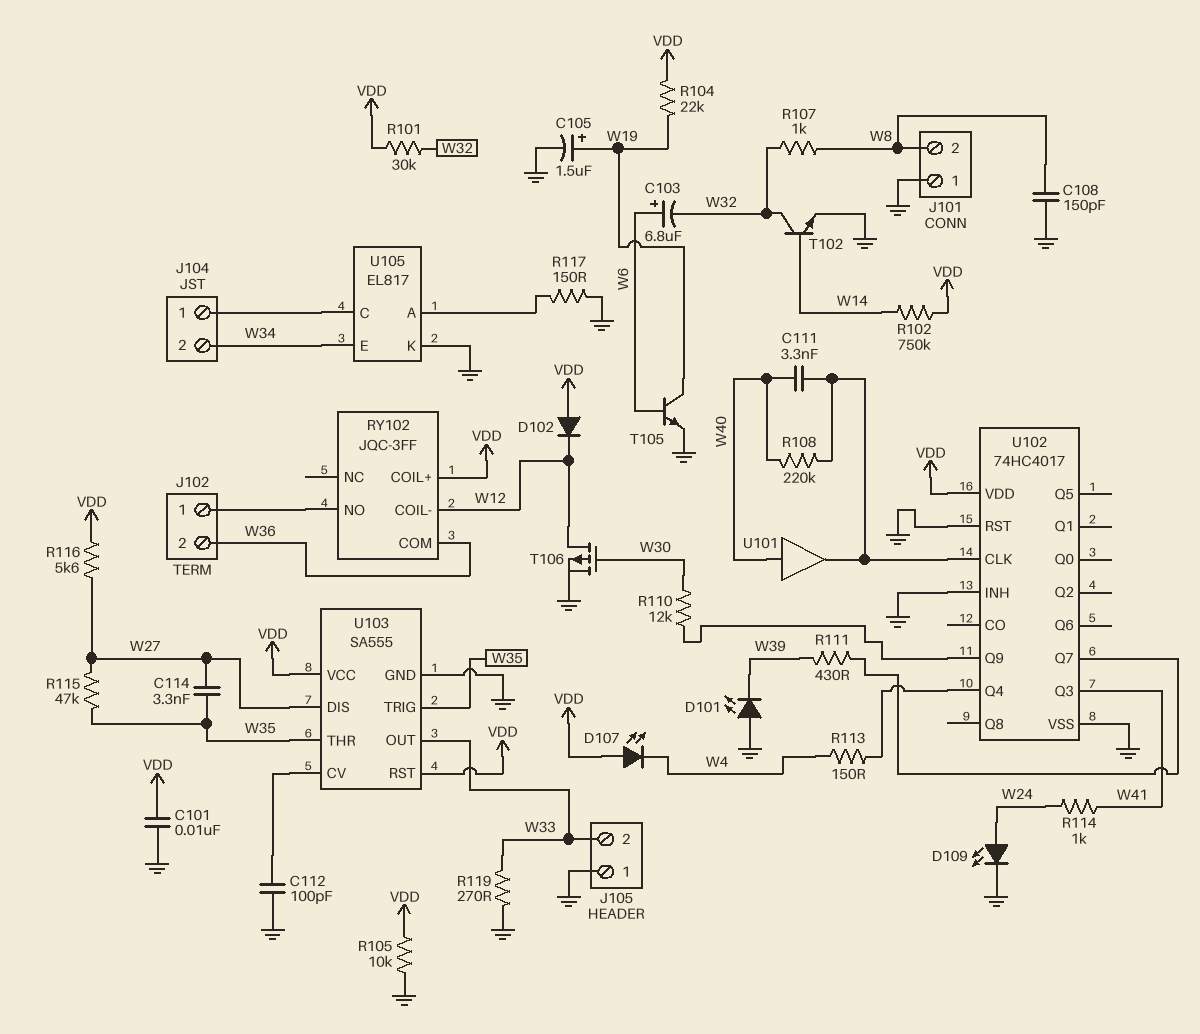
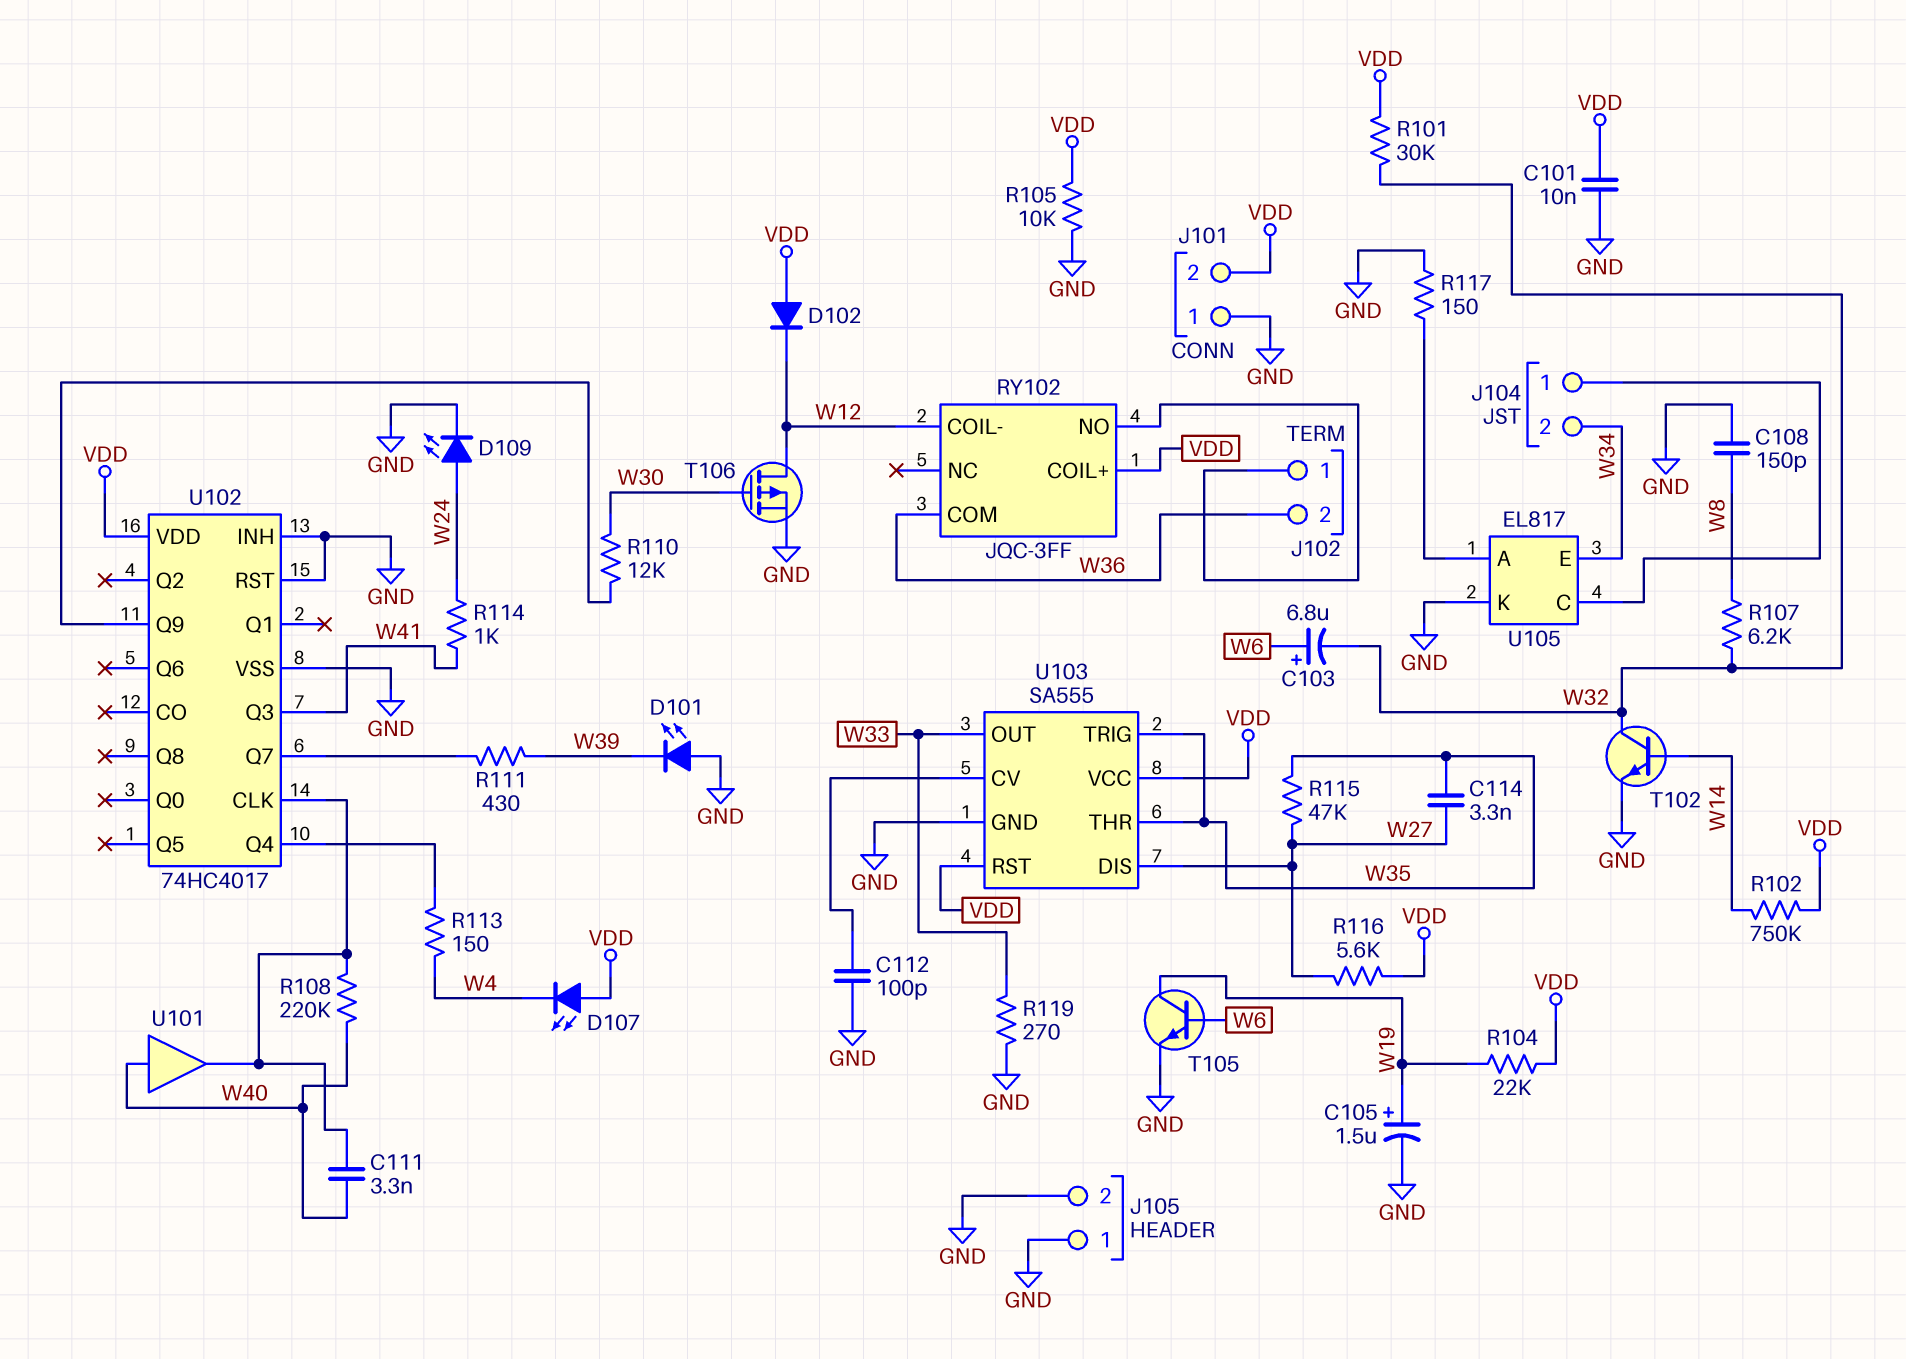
J101 pin 2: W8 -> VDD
J105 pin 2: W33 -> GND
R107: 1k (W8, W32) -> 6.2k (W8, W32)

